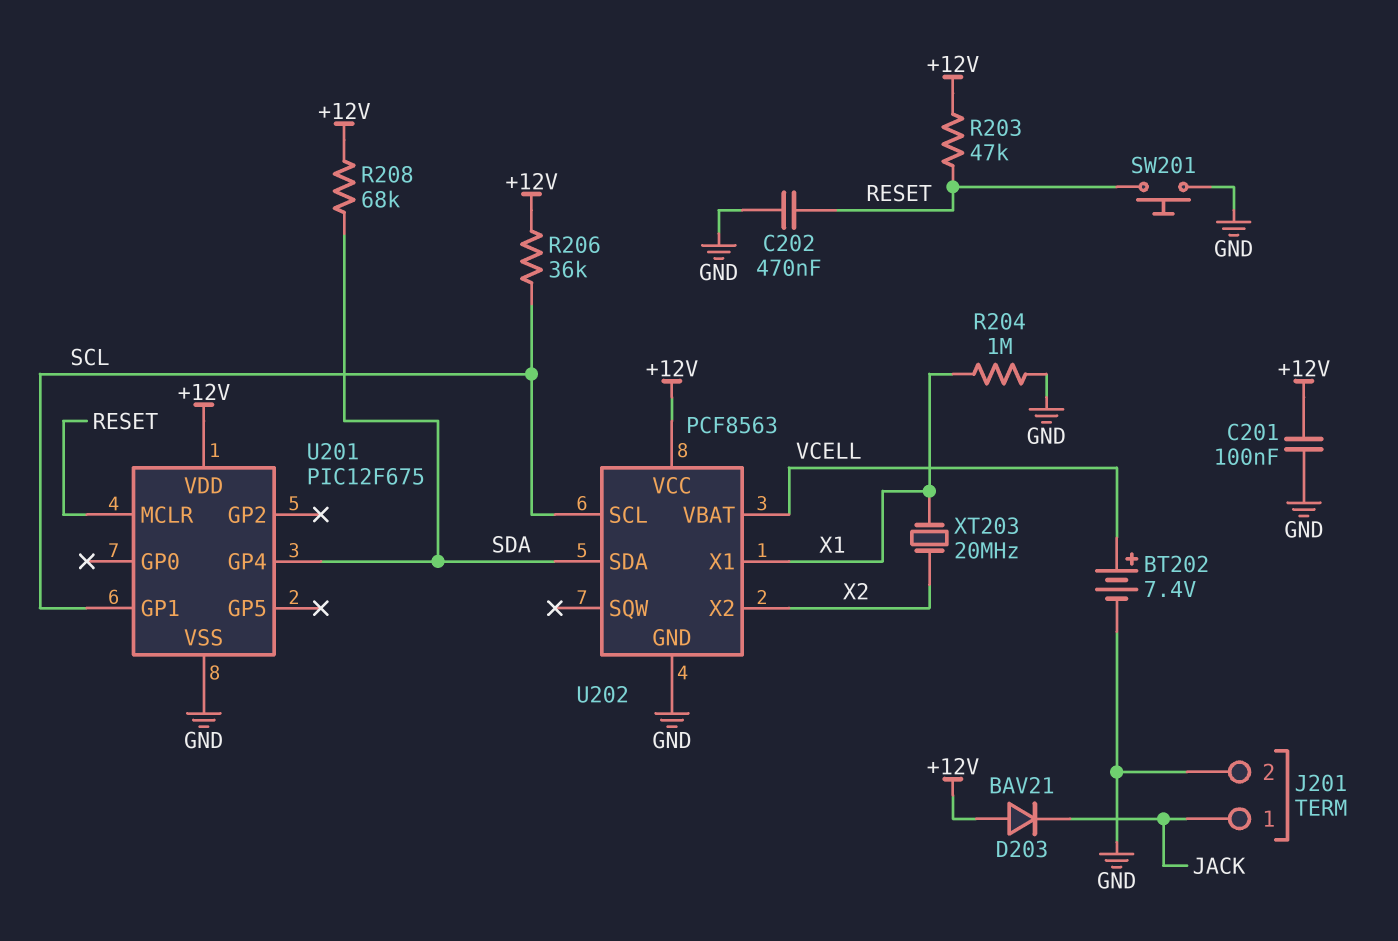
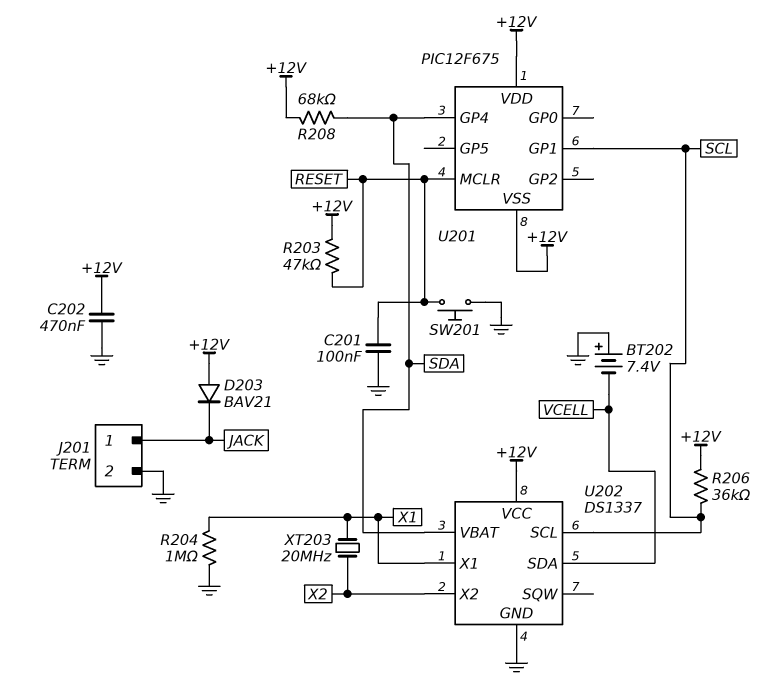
BT202: 7.4V (plus VCELL, minus GND) -> 7.4V (plus GND, minus VCELL)
C201: 100nF (+12V, GND) -> 100nF (GND, RESET)
C202: 470nF (GND, RESET) -> 470nF (+12V, GND)
U201 pin VSS: GND -> +12V
U202: PCF8563 -> DS1337
U202 pin SDA: SDA -> VCELL
U202 pin VBAT: VCELL -> SDA

